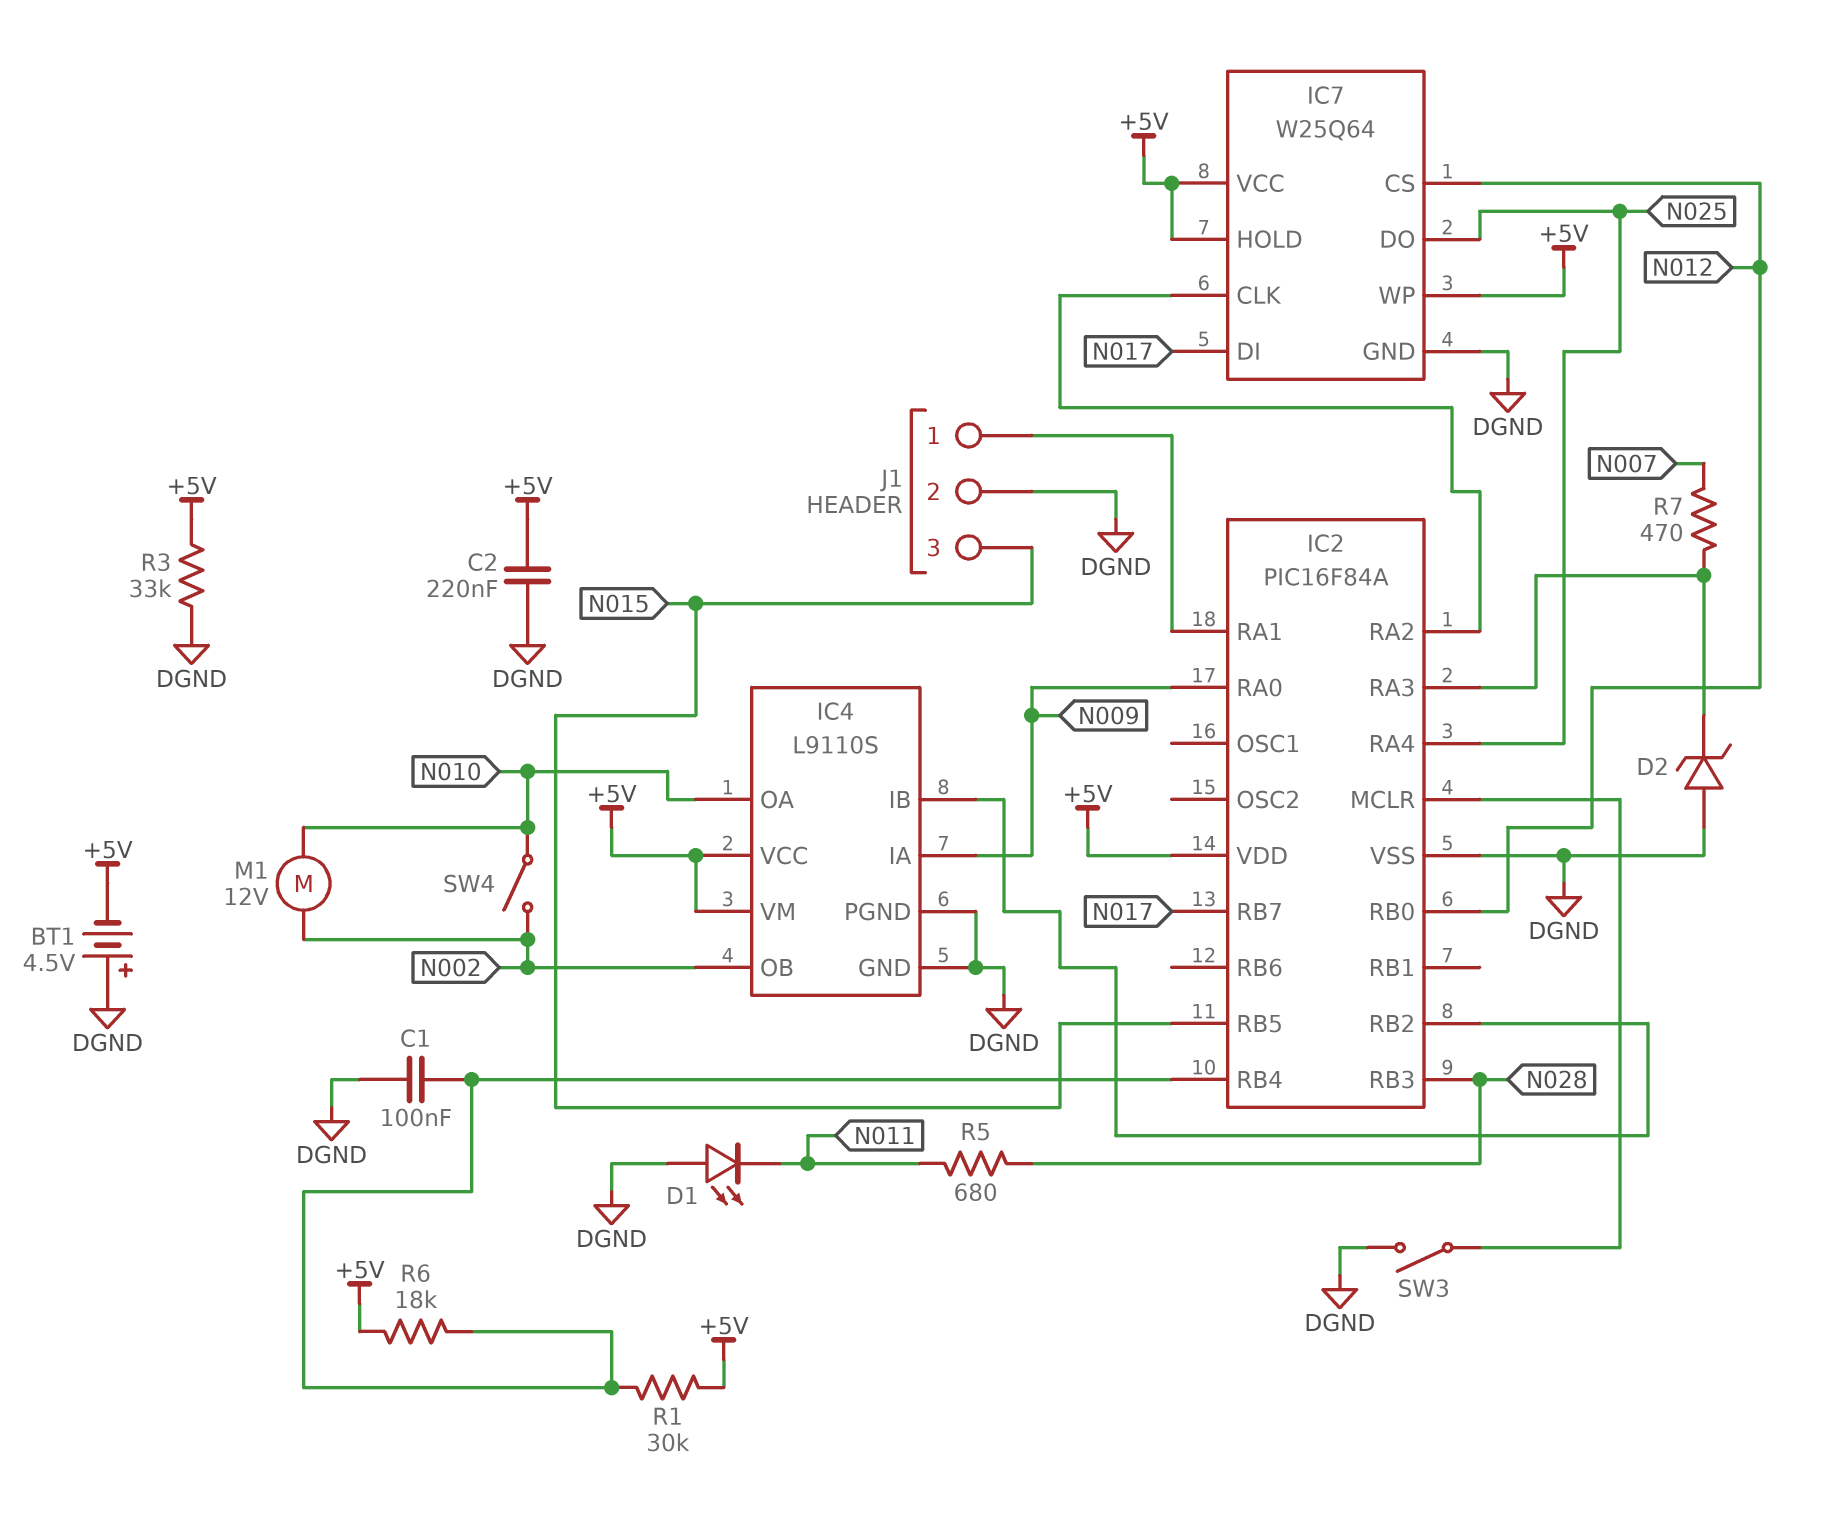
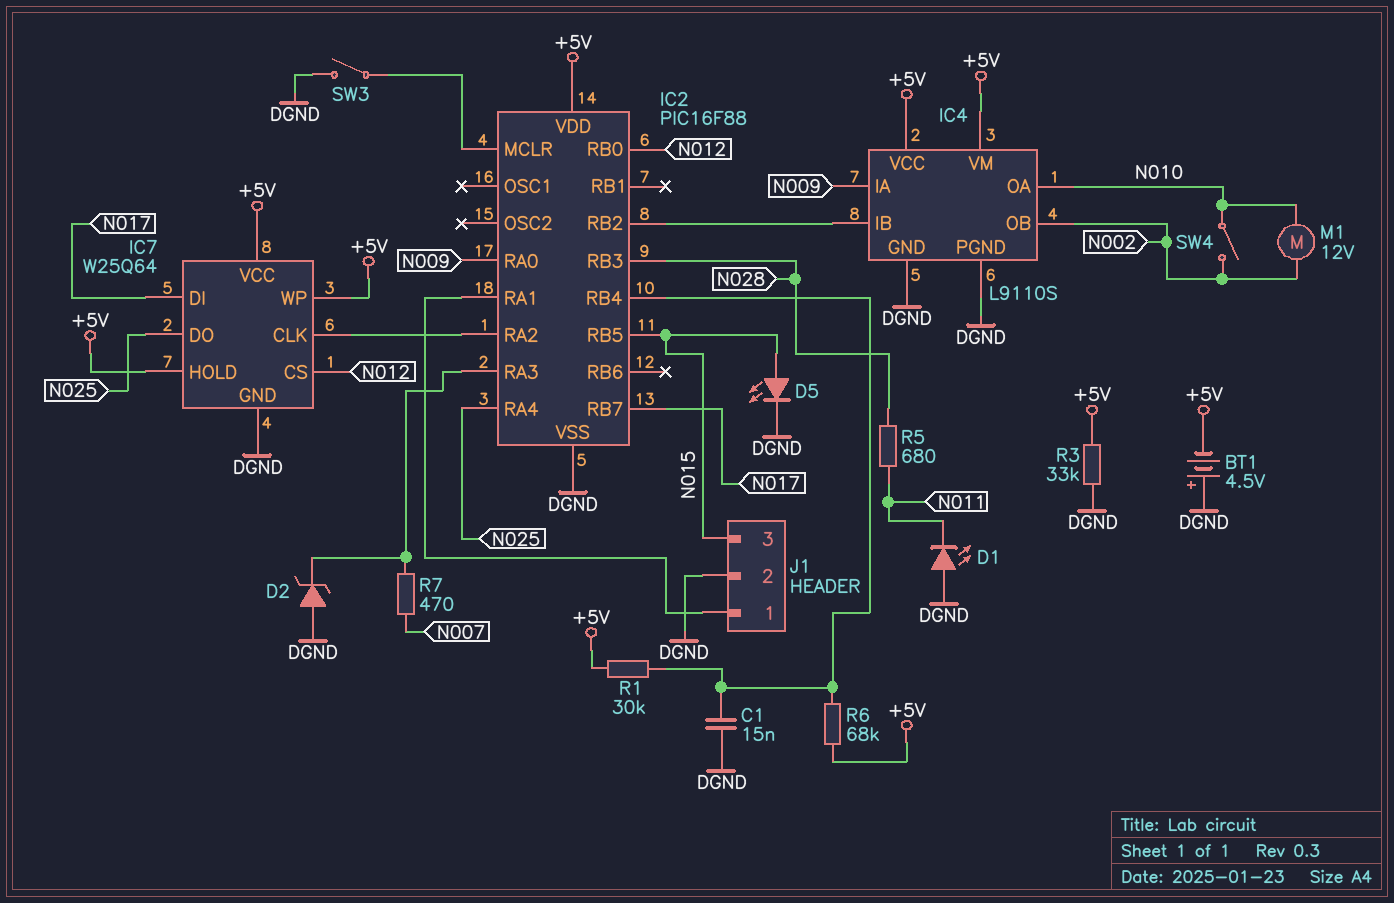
C1: 100nF (DGND, IC2/RB4) -> 15nF (DGND, IC2/RB4)
C2: 220nF (+5V, DGND) -> none
D5: none -> LED (A N015, K DGND)
IC2: PIC16F84A -> PIC16F88
R6: 18k (+5V, IC2/RB4) -> 68k (+5V, IC2/RB4)

